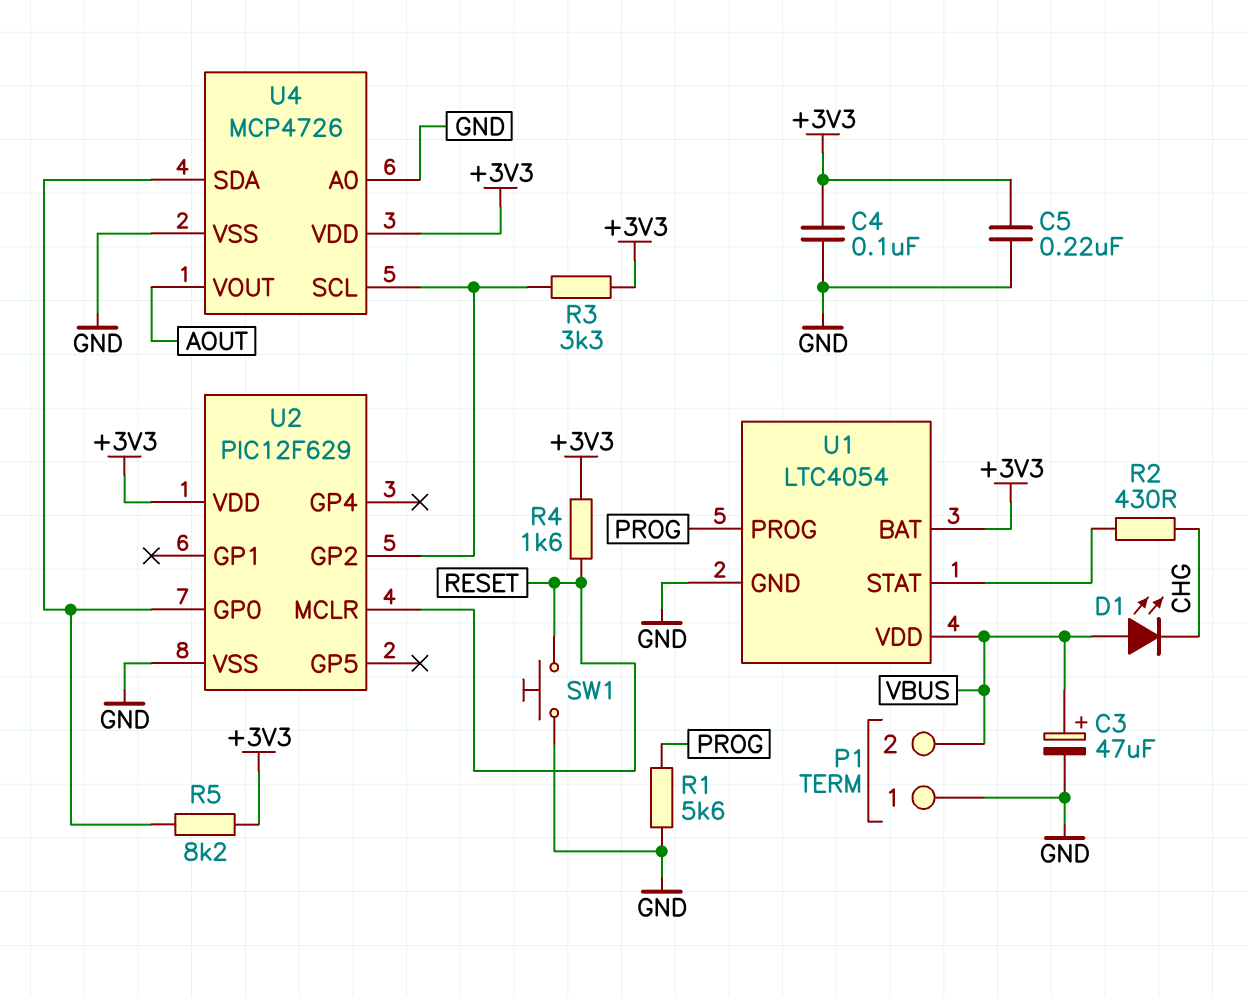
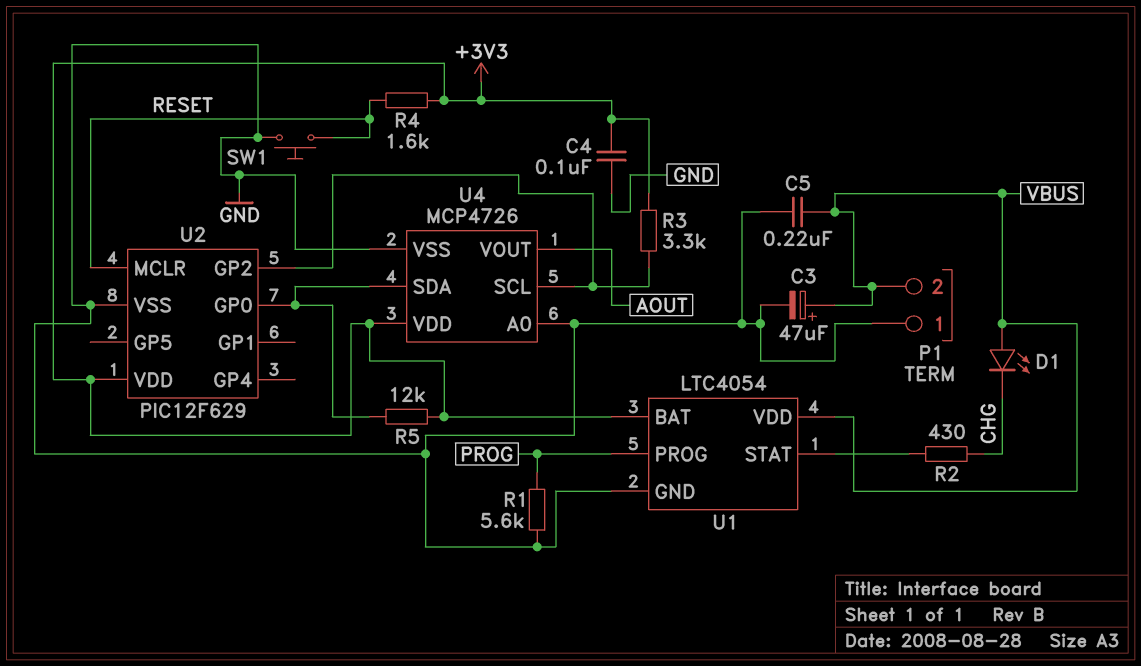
C5: 220nF (+3V3, GND) -> 220nF (GND, VBUS)
R5: 8.2k (+3V3, U2/GP0) -> 12k (+3V3, U2/GP0)

